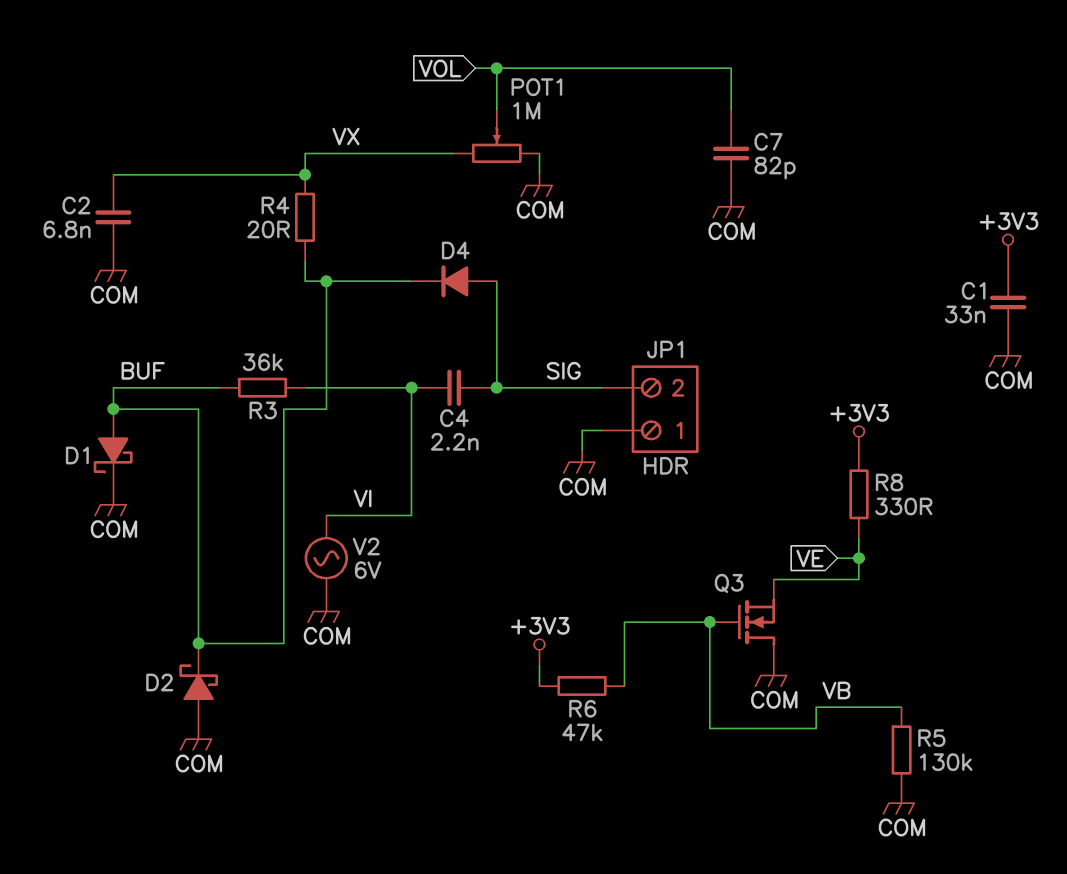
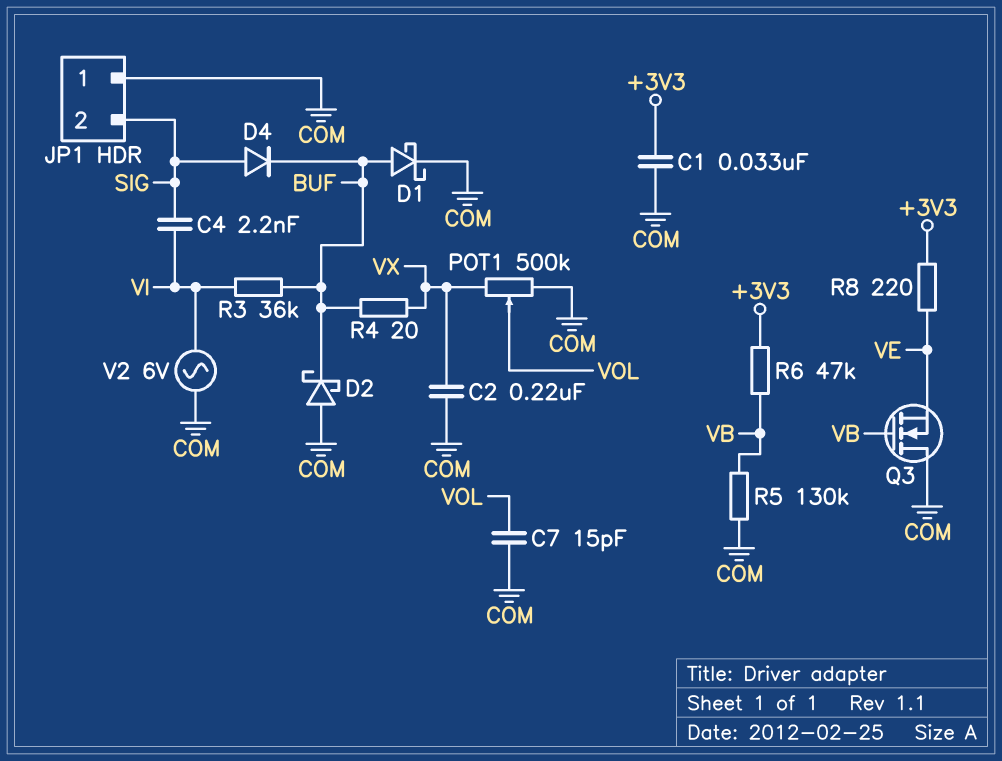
C2: 6.8nF (COM, VX) -> 220nF (COM, VX)
C7: 82pF (COM, VOL) -> 15pF (COM, VOL)
POT1: 1M (COM, VX, wiper VOL) -> 500k (COM, VX, wiper VOL)
R8: 330 (+3V3, VE) -> 220 (+3V3, VE)

